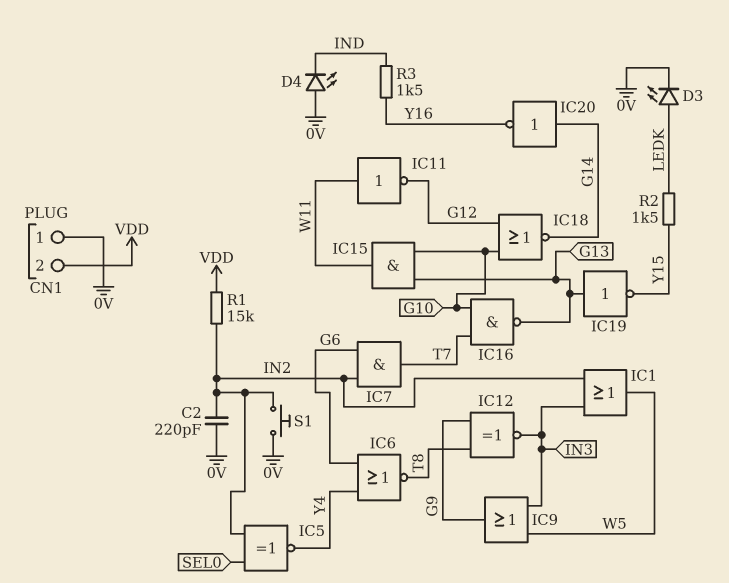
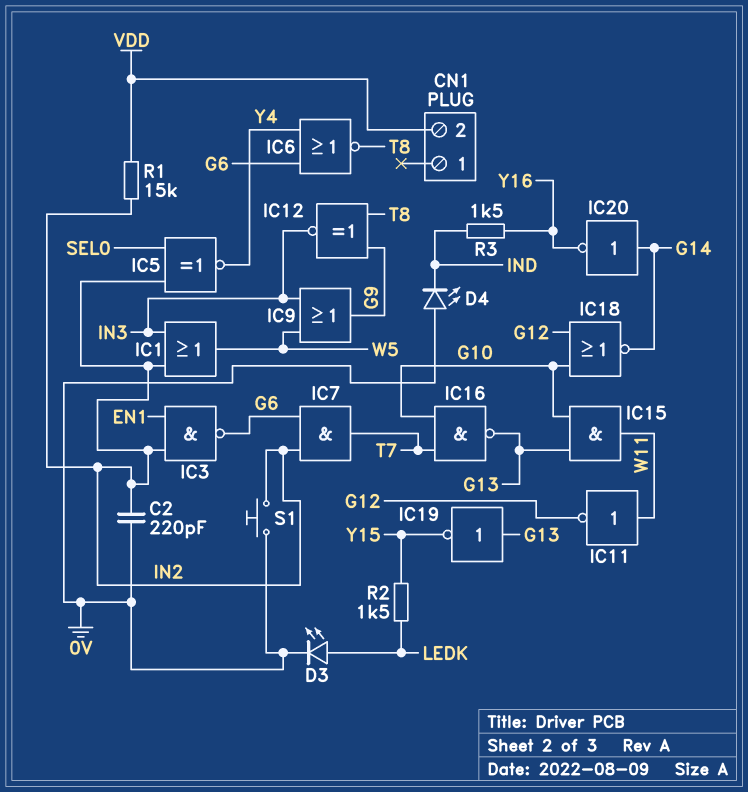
CN1 pin 1: 0V -> none
IC3: none -> NAND (in EN1, in IN2, out G6)

